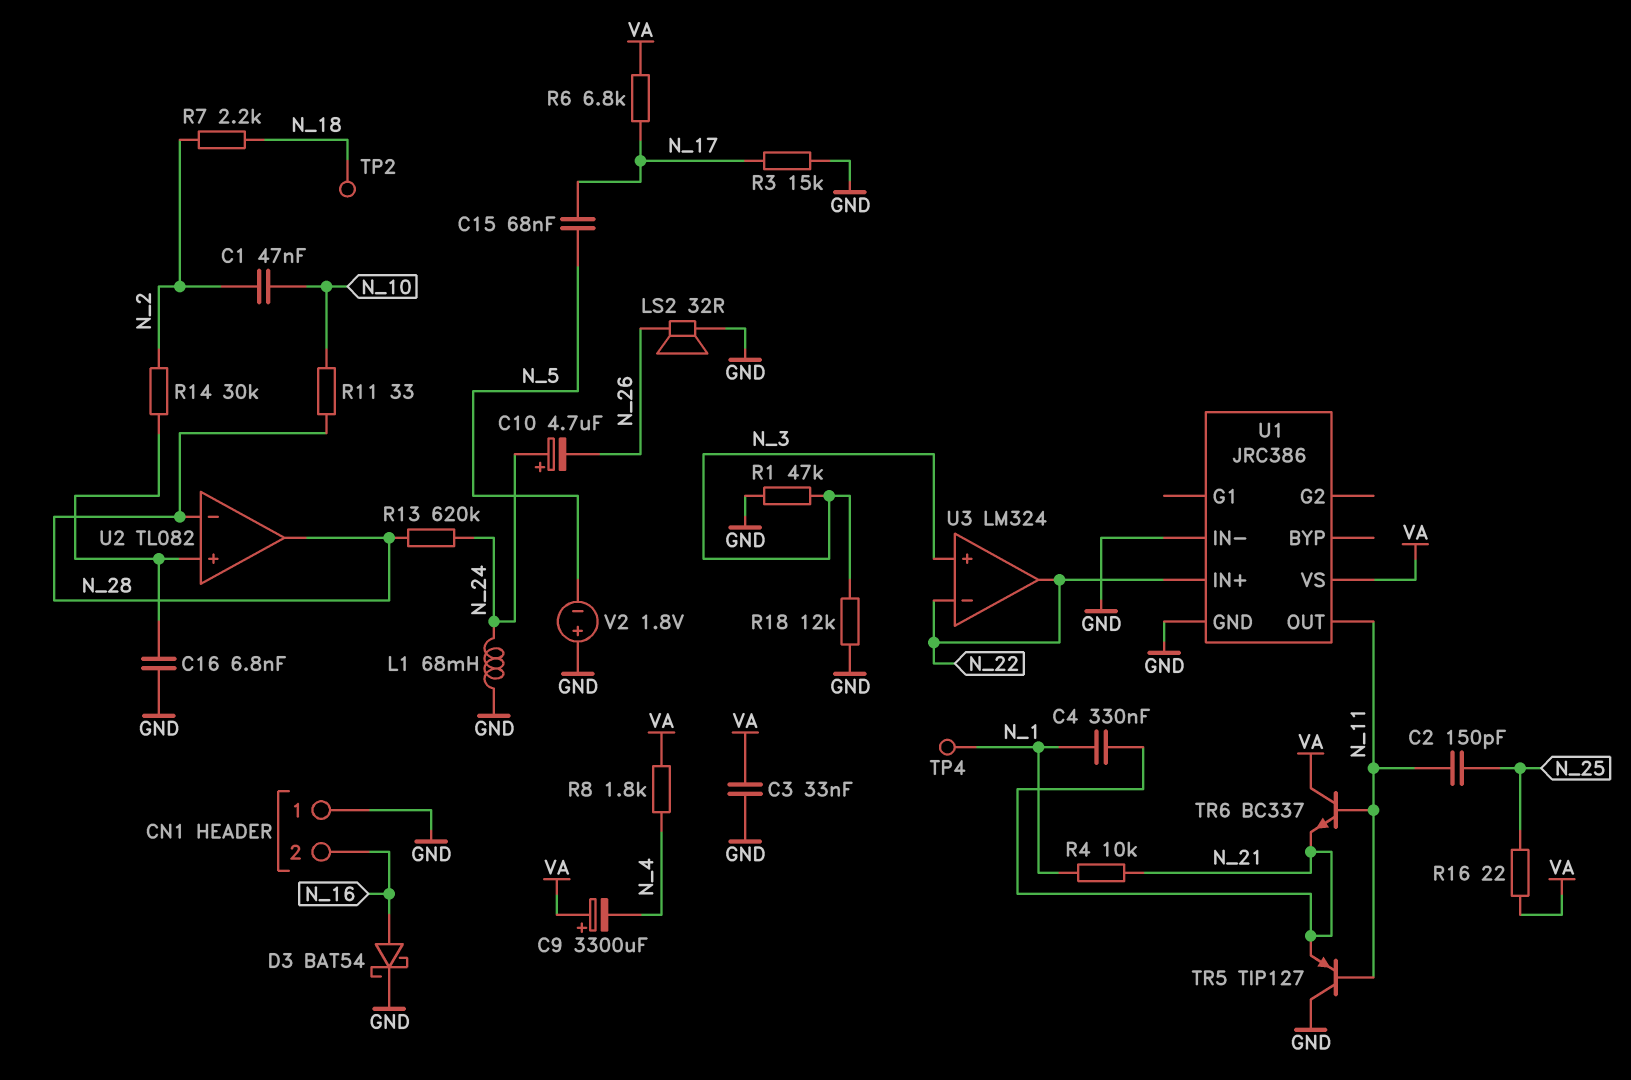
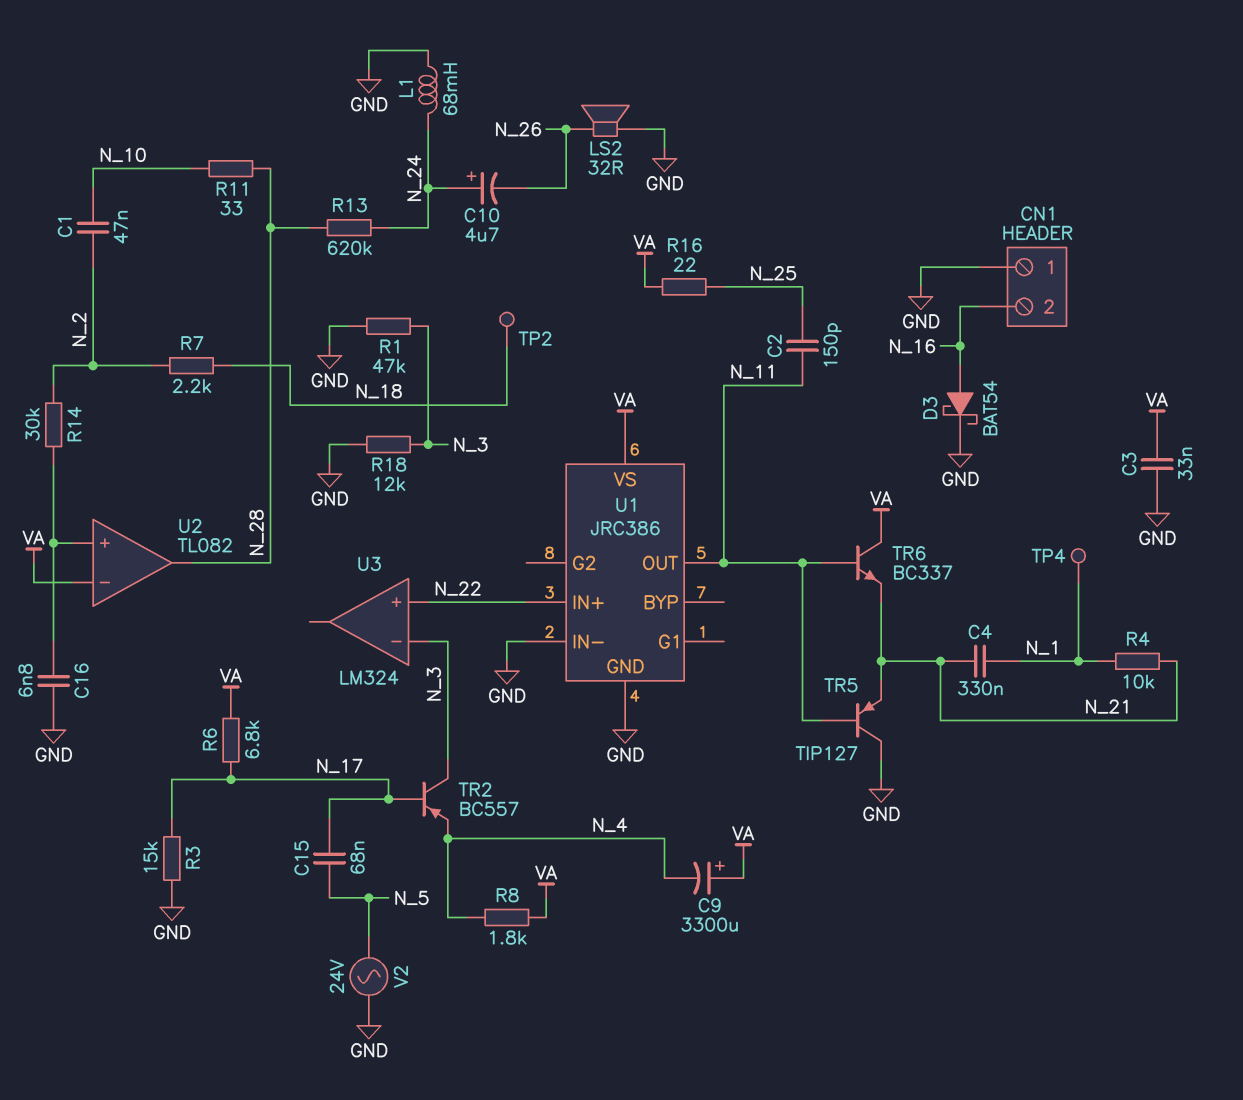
TR2: none -> PNP BC557 (B N_17, C N_3, E N_4)
U2 pin in-: N_28 -> VA
U3 pin in+: N_3 -> N_22
U3 pin in-: N_22 -> N_3
U3 pin out: N_22 -> none
V2: 1.8V (plus GND, minus N_5) -> AC 24V (GND, N_5)

